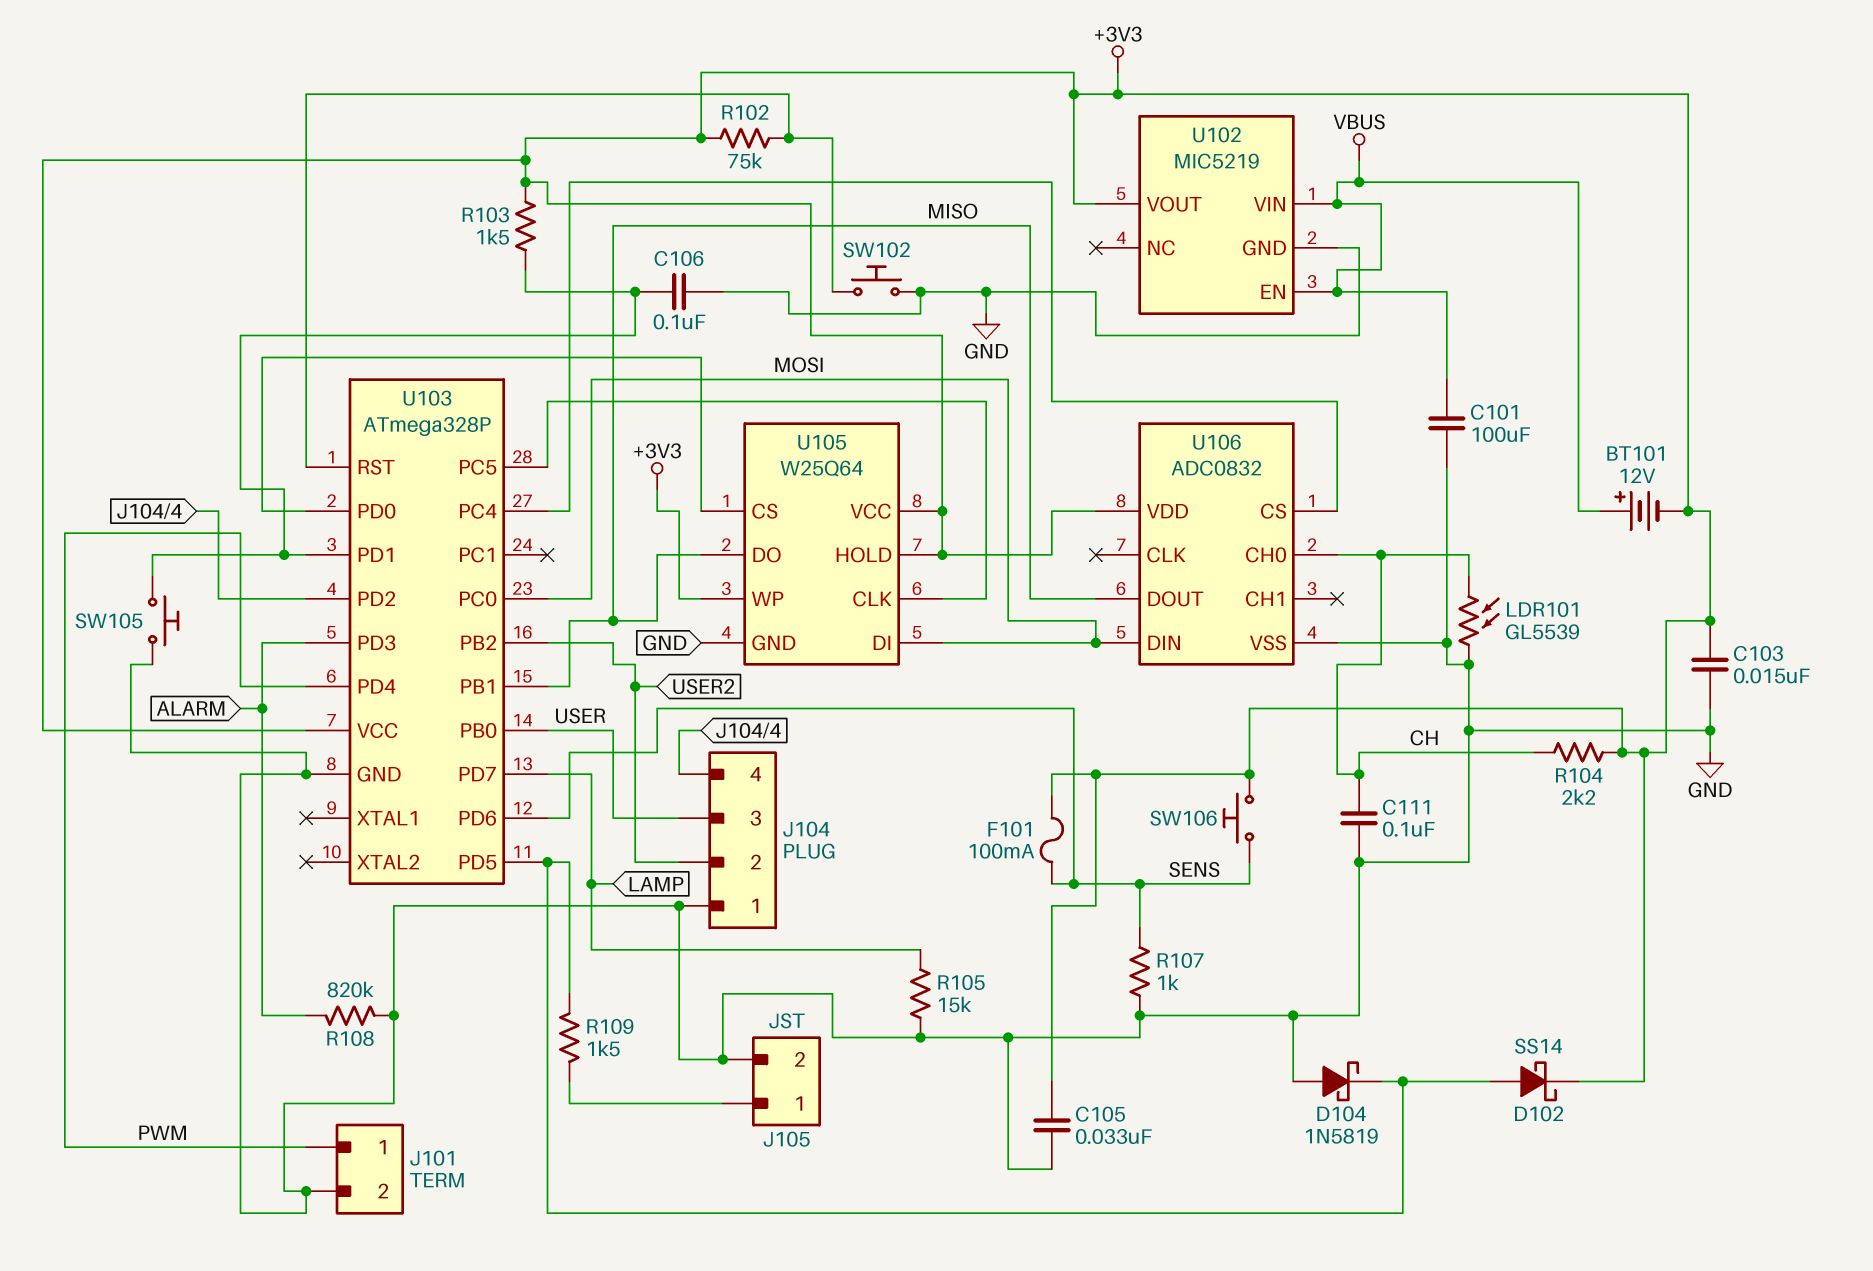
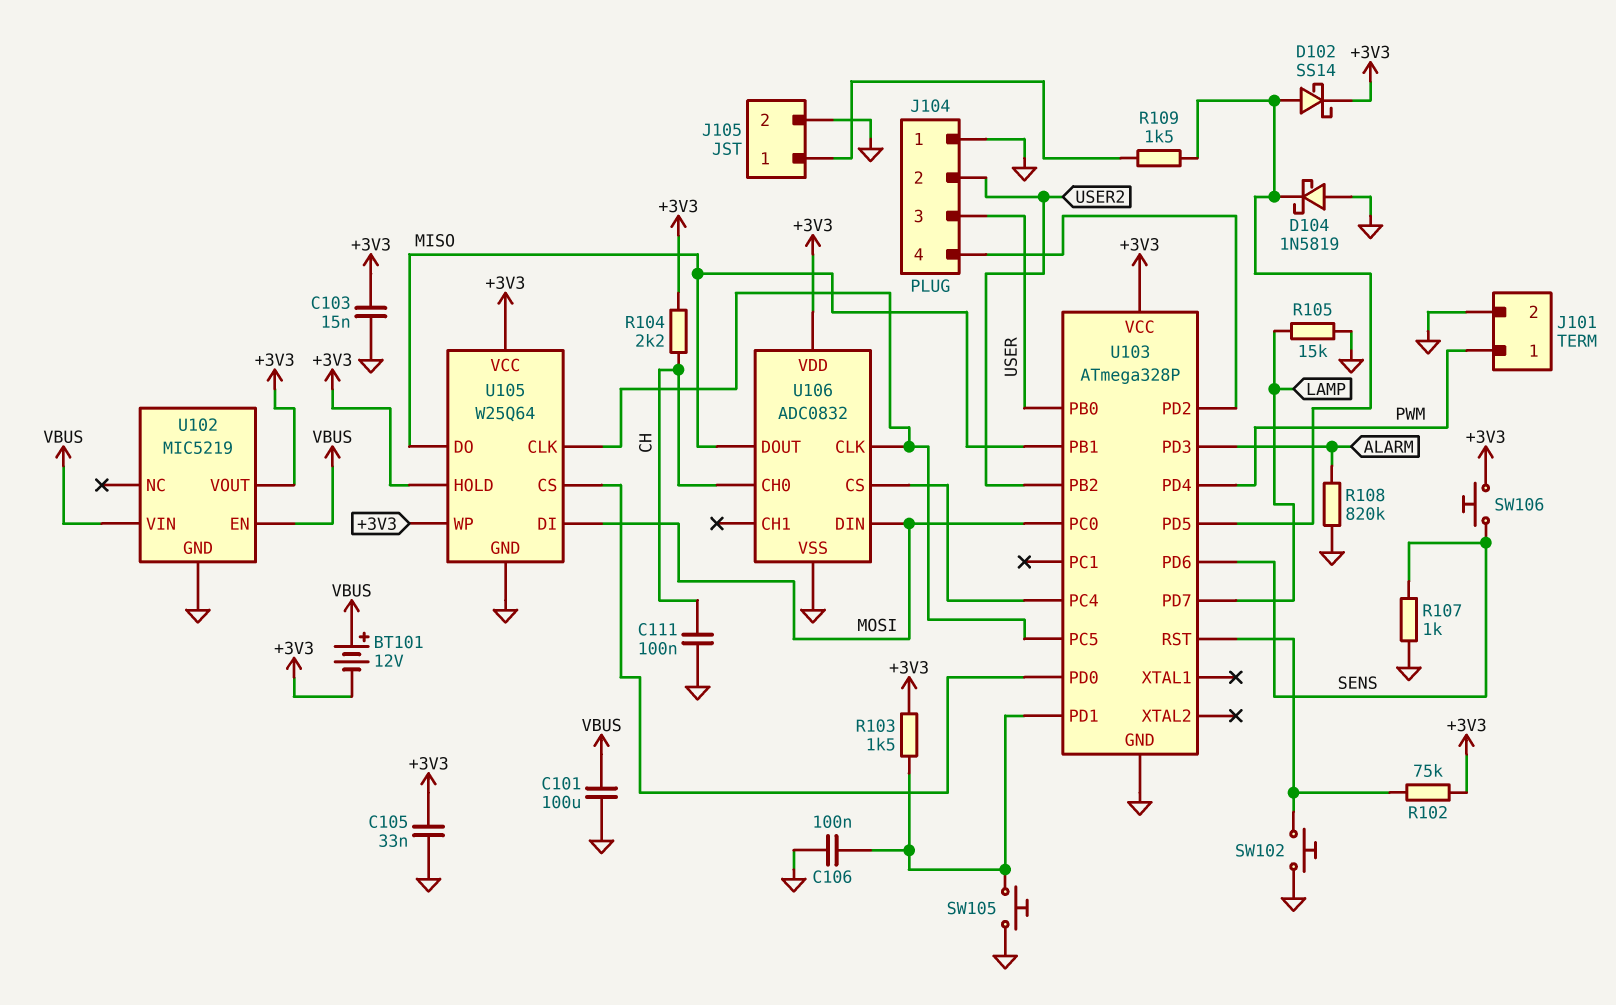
F101: 100mA (+3V3, SENS) -> none
LDR101: GL5539 (CH, GND) -> none
U106 pin CLK: none -> U103/PC5

